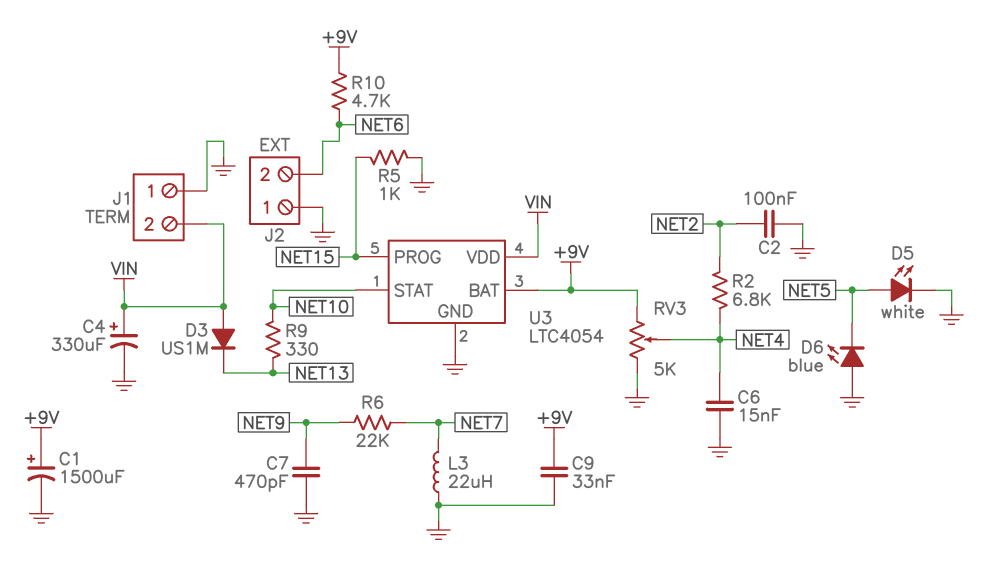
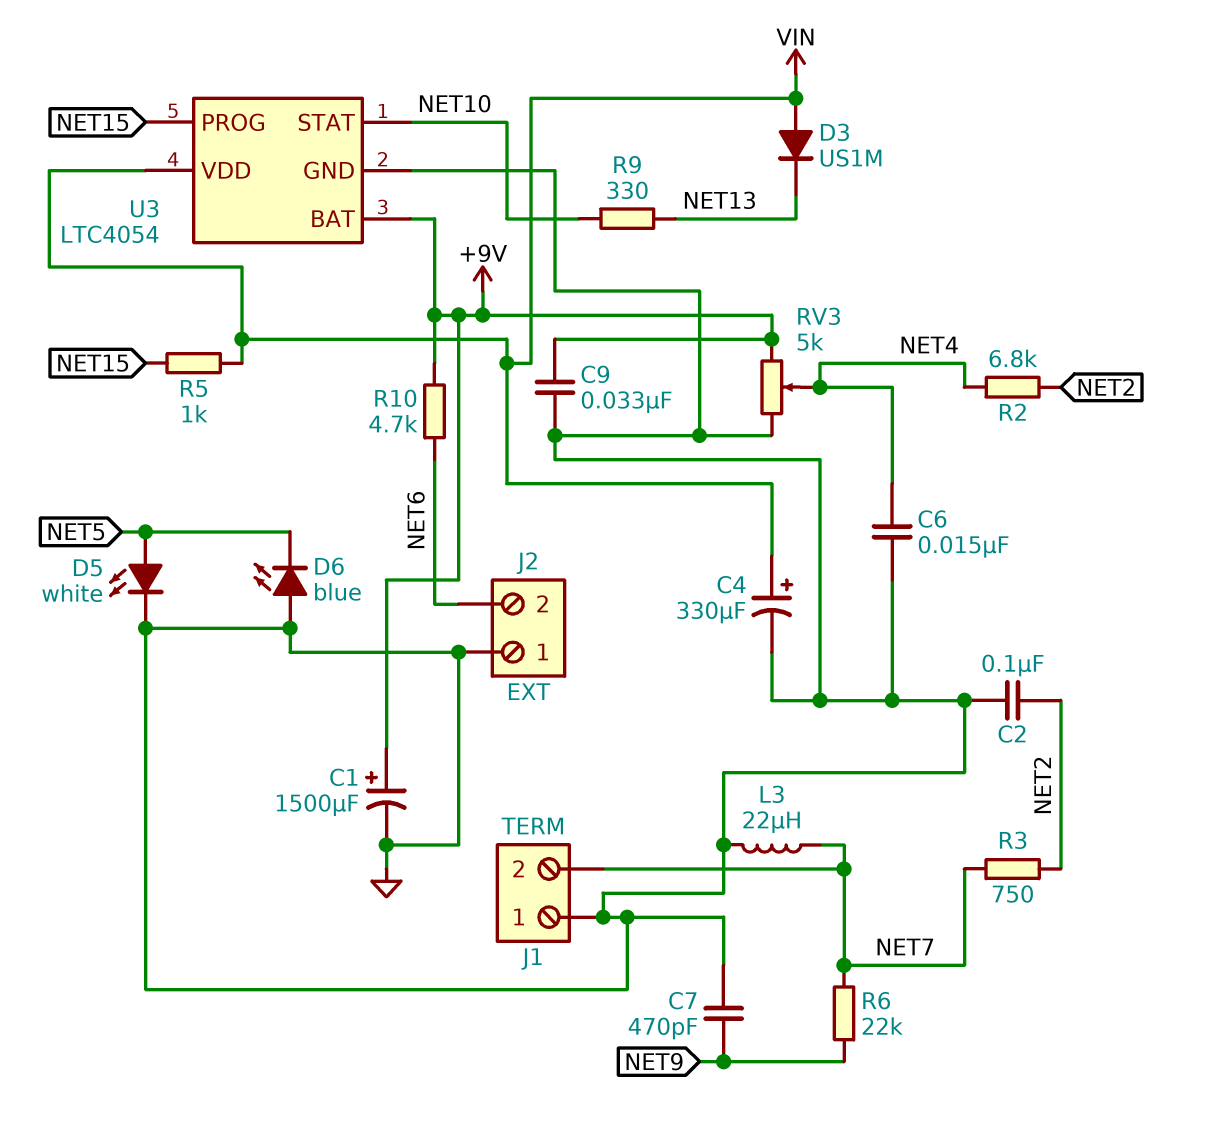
J1 pin 2: VIN -> NET7
R3: none -> 750 (NET2, NET7)
R5: 1k (GND, NET15) -> 1k (NET15, VIN)

